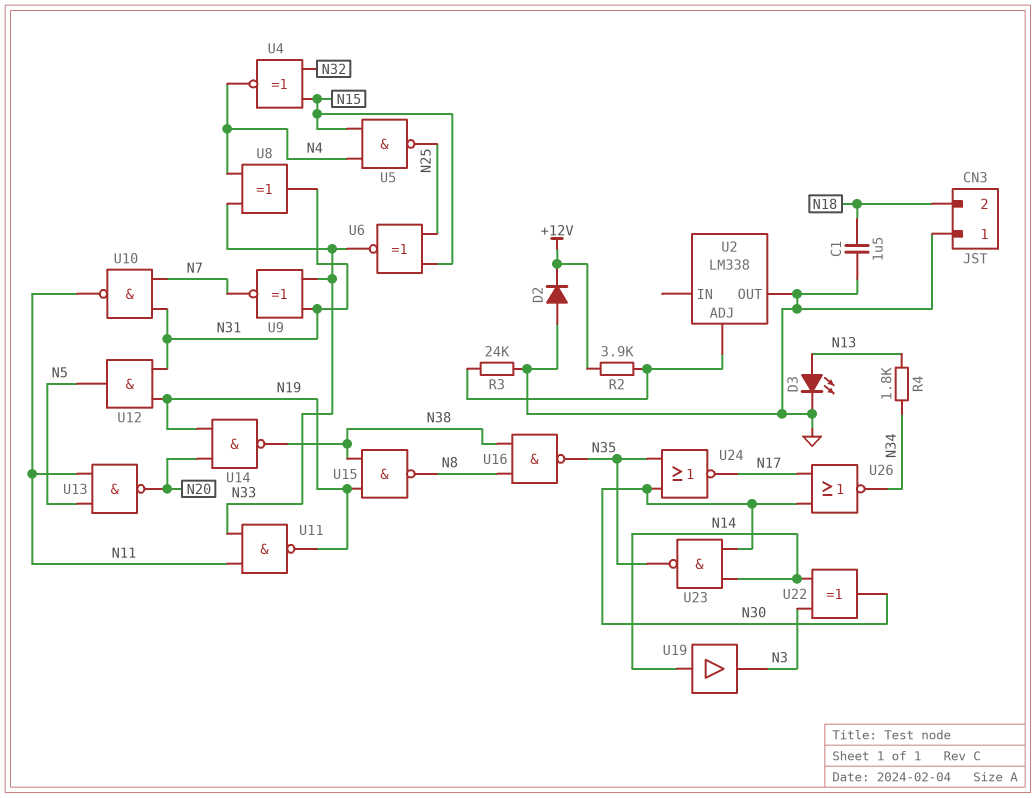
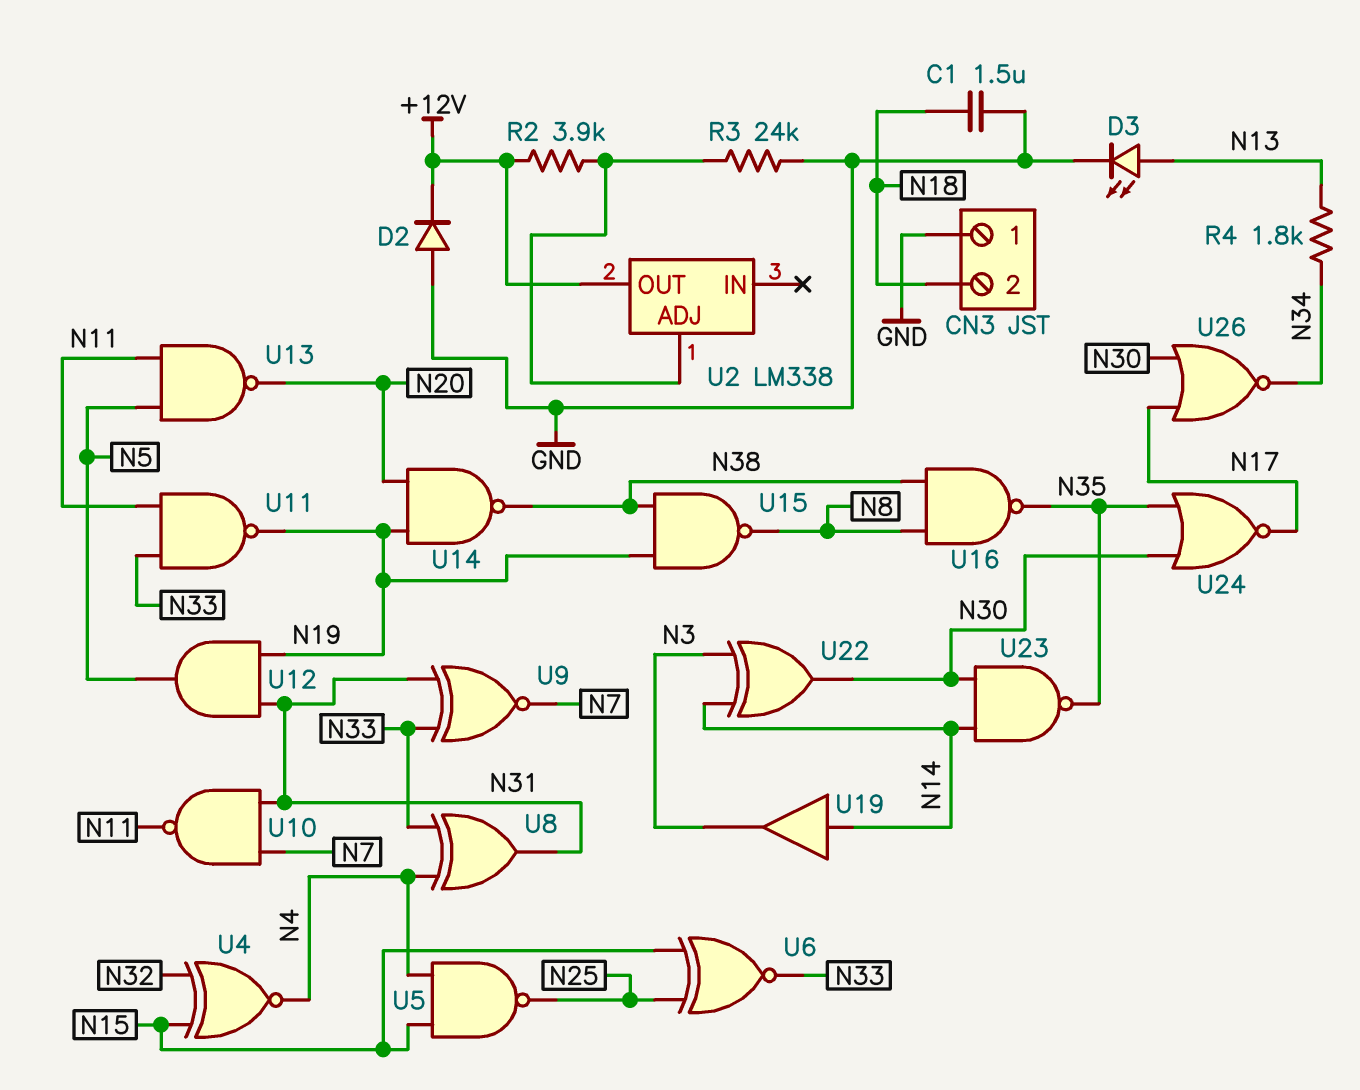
U2 pin OUT: GND -> +12V

